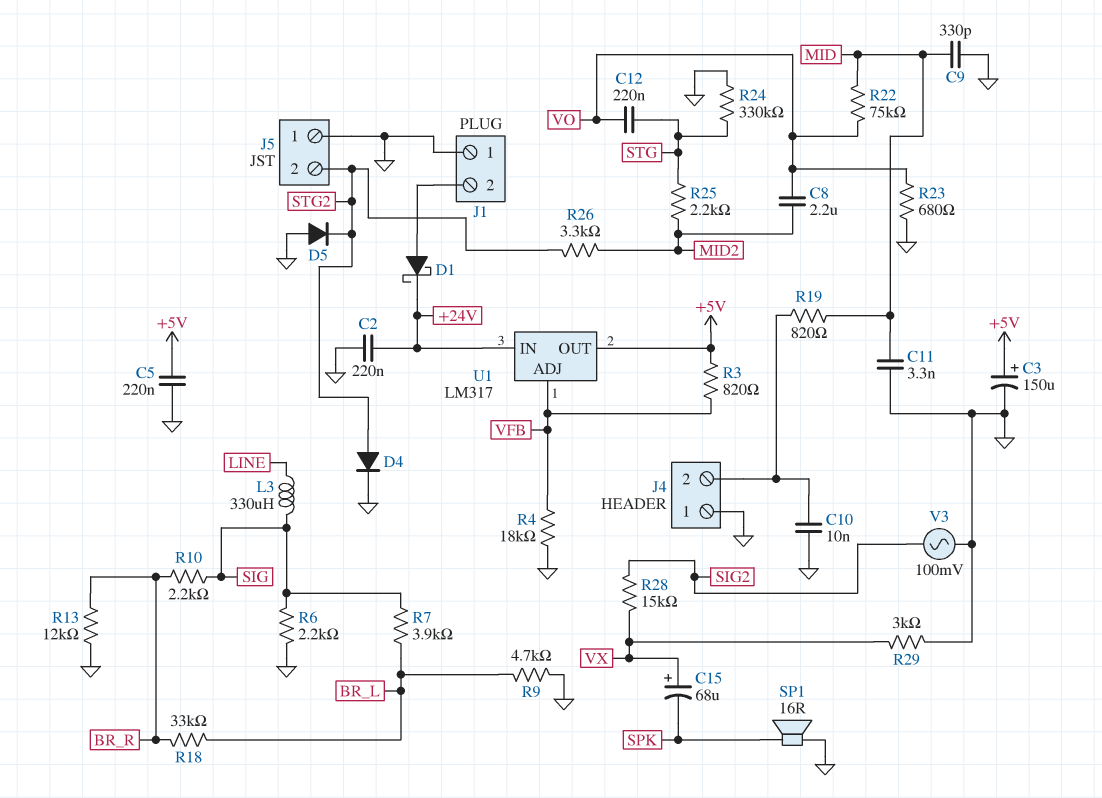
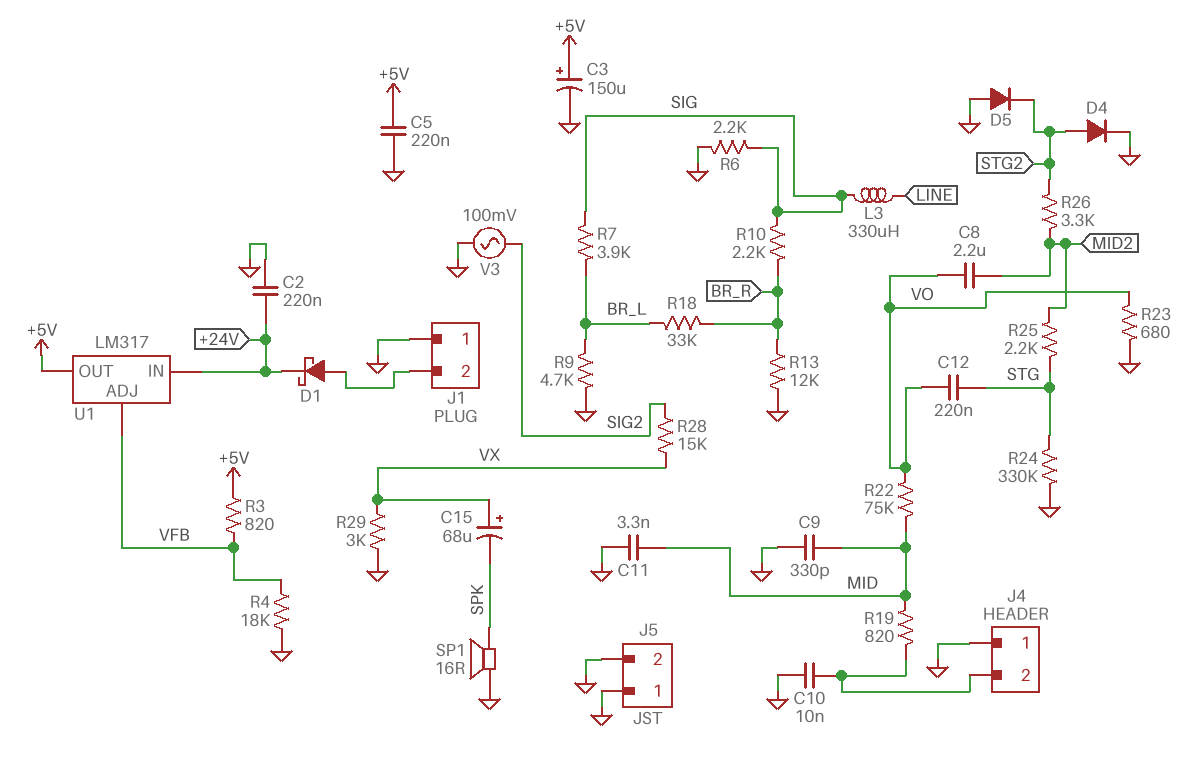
J5 pin 2: STG2 -> GND

